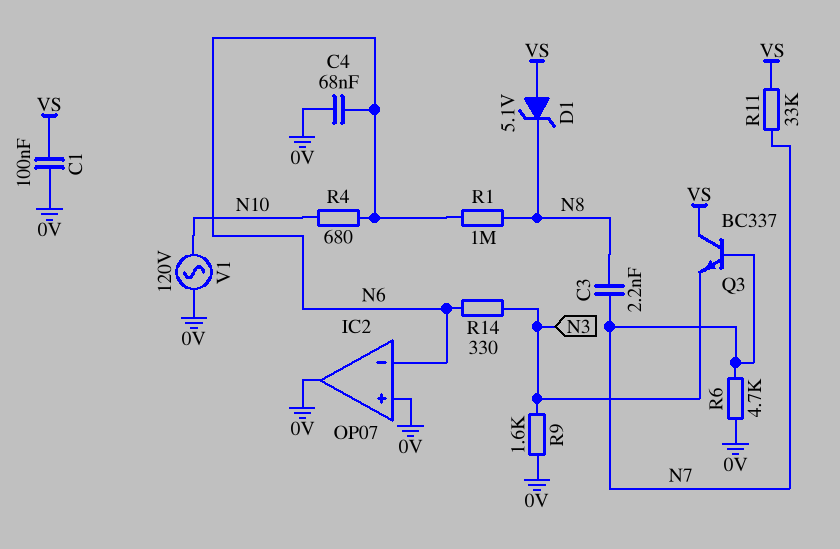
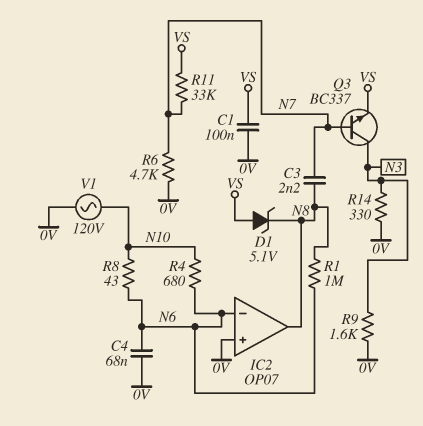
IC2 pin out: 0V -> N8
Q3: NPN BC337 (B N7, C VS, E N3) -> NPN BC337 (B N7, C N3, E VS)
R8: none -> 43 (N6, N10)
R14: 330 (N3, N6) -> 330 (0V, N3)

